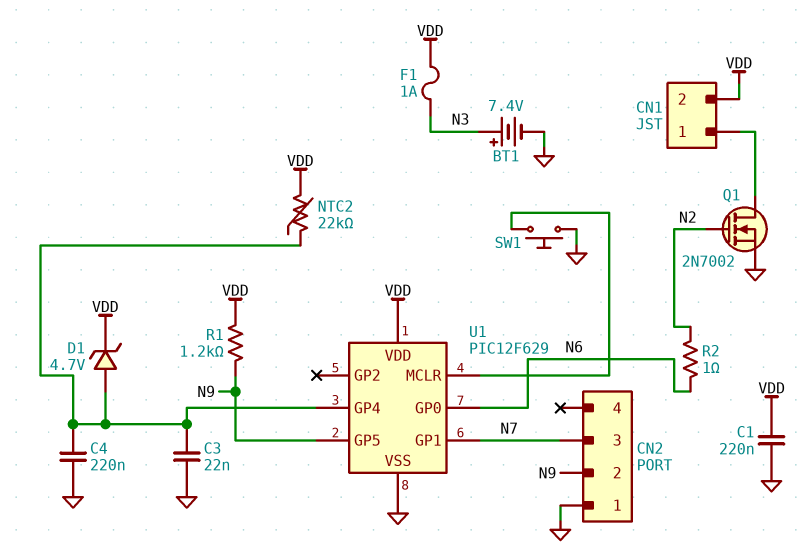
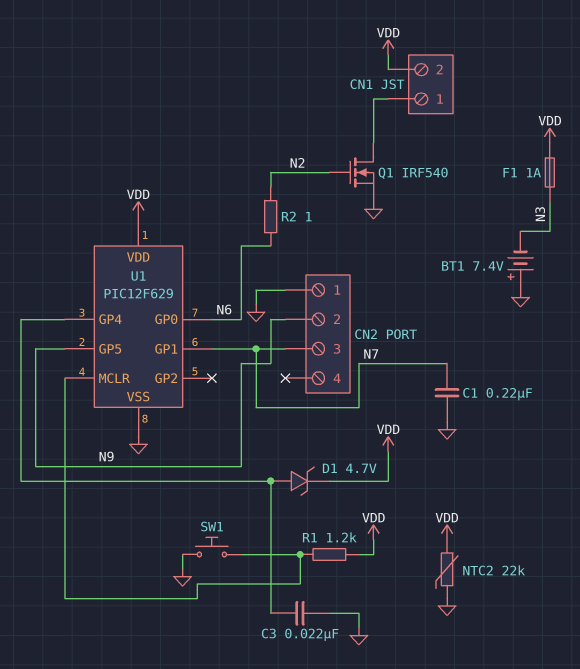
BT1: 7.4V (plus N3, minus GND) -> 7.4V (plus GND, minus N3)
C1: 220nF (GND, VDD) -> 220nF (GND, N7)
C4: 220nF (GND, U1/GP4) -> none
NTC2: 22k (U1/GP4, VDD) -> 22k (GND, VDD)
Q1: NMOS 2N7002 (G N2, D CN1/1, S GND) -> NMOS IRF540 (G N2, D CN1/1, S GND)
R1: 1.2k (N9, VDD) -> 1.2k (U1/MCLR, VDD)

